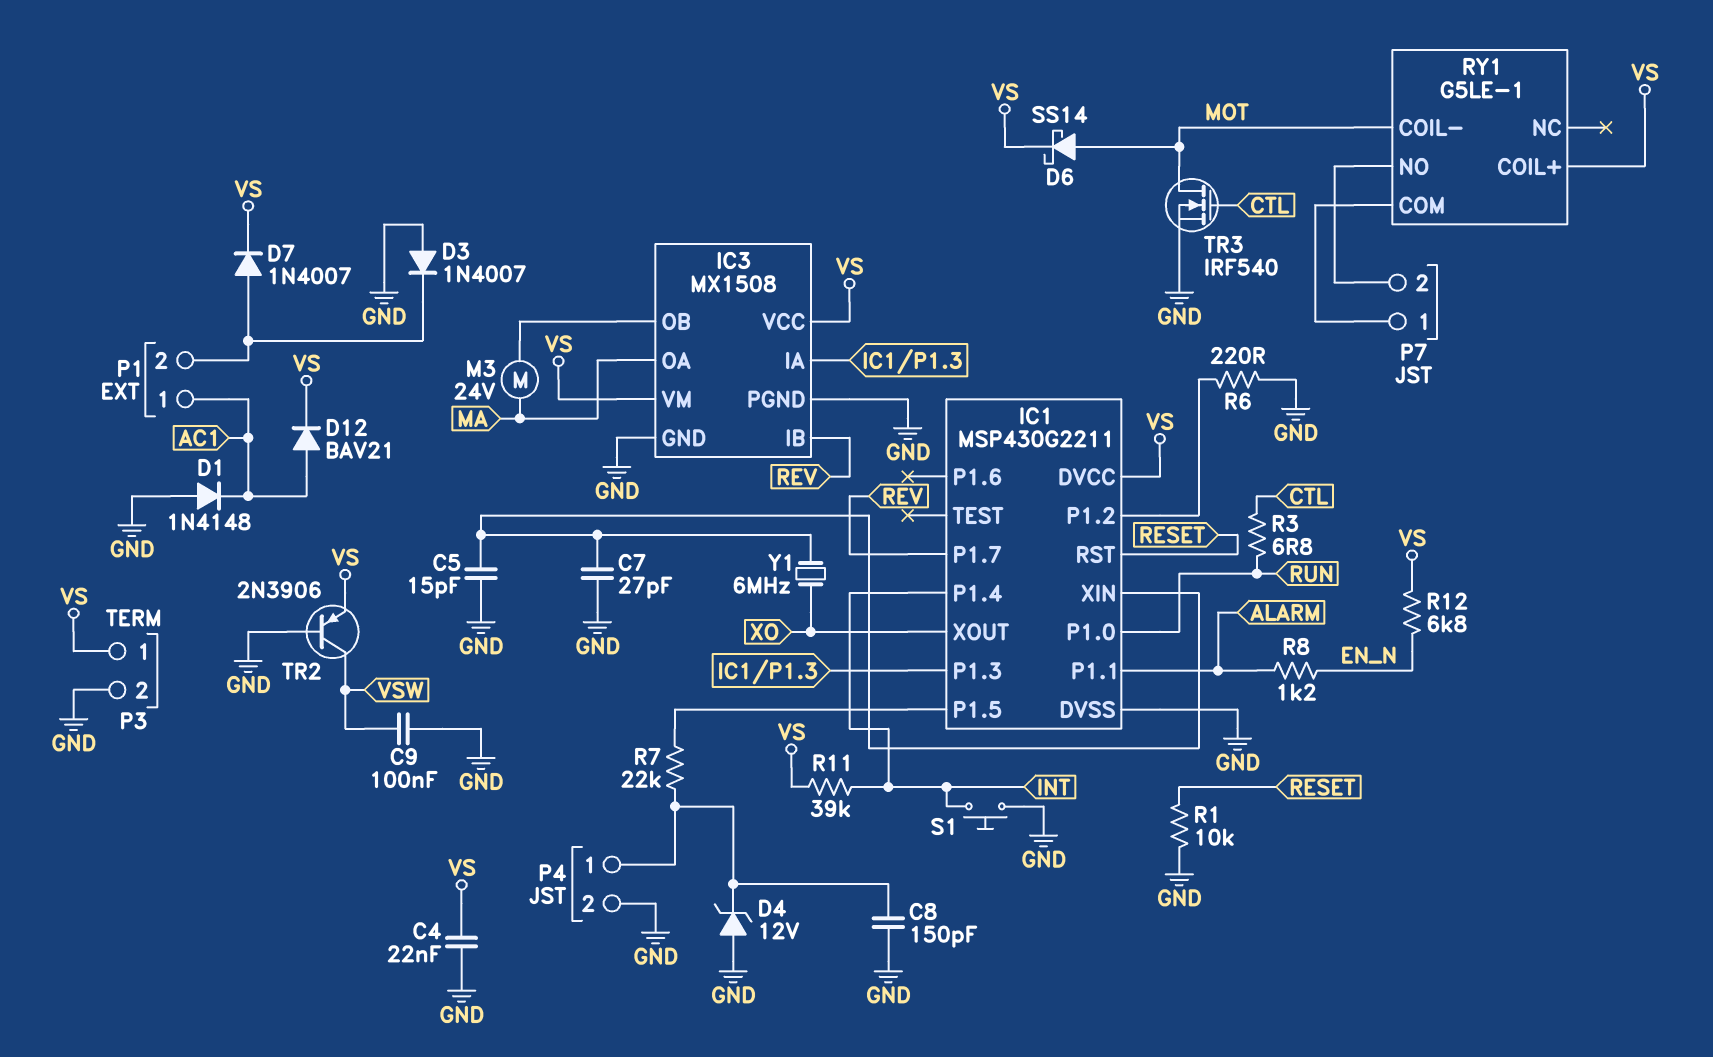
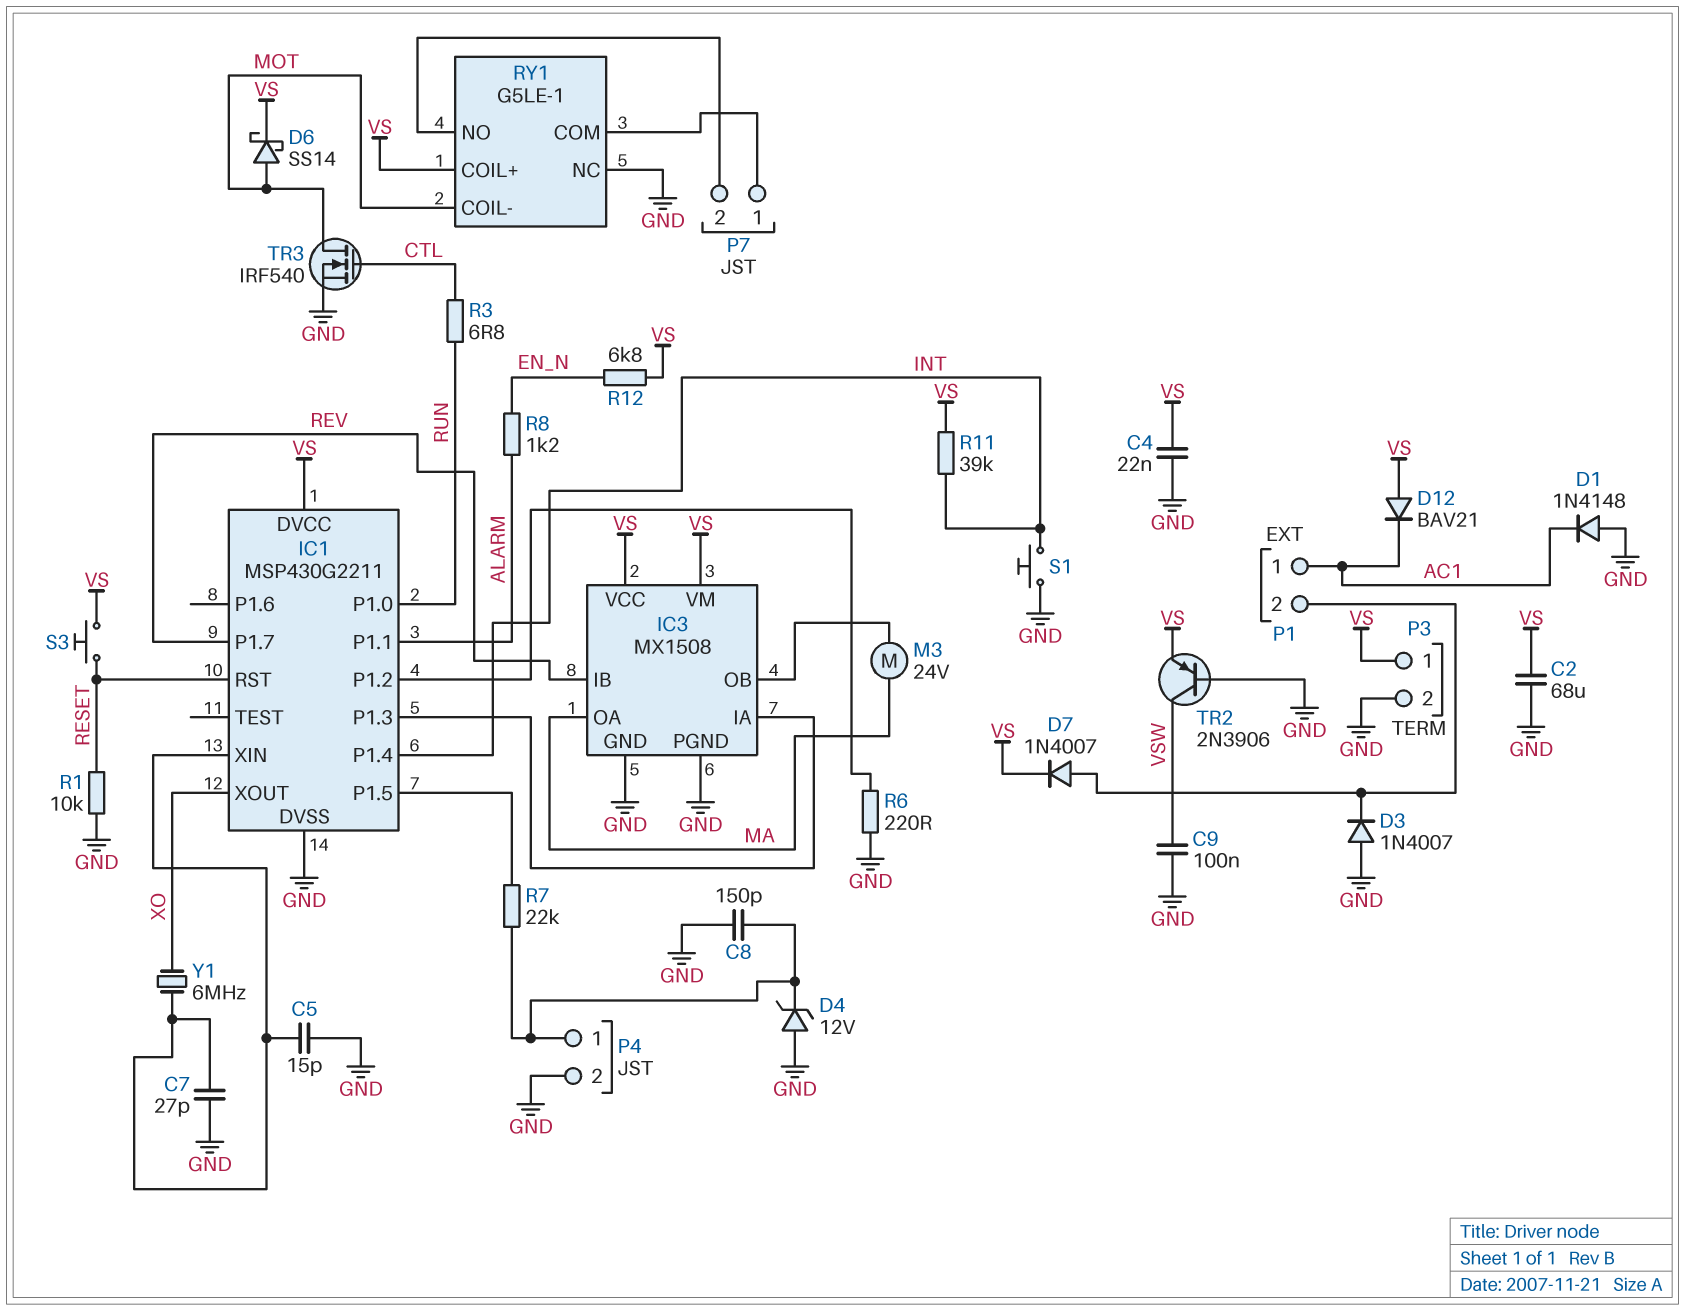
C2: none -> 68uF (GND, VS)
D12: diode BAV21 (A AC1, K VS) -> diode BAV21 (A VS, K AC1)
RY1 pin NC: none -> GND
S3: none -> button (RESET, VS)

